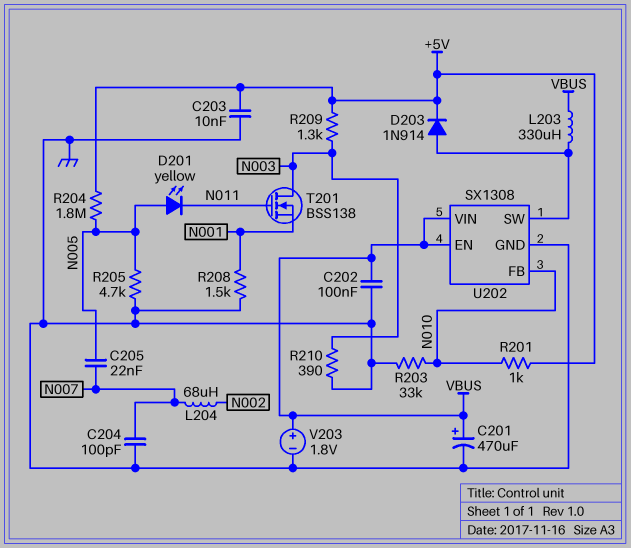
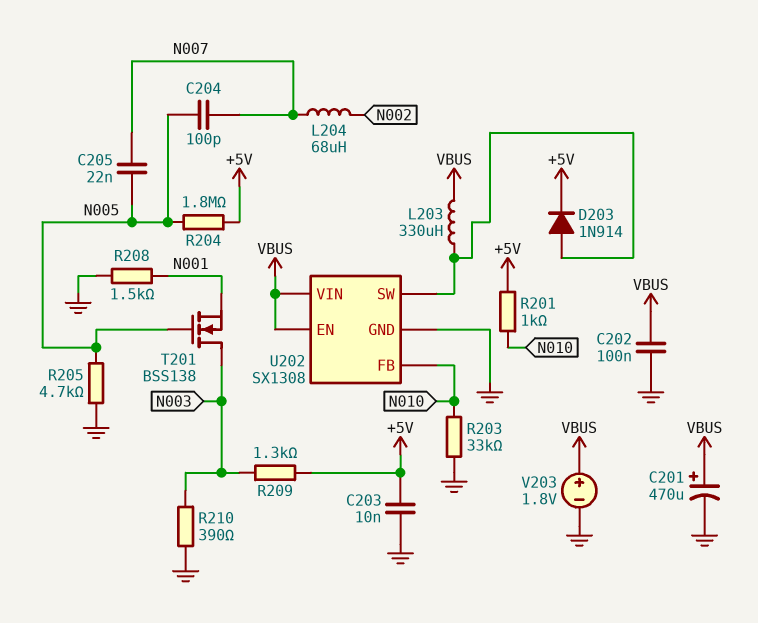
C204: 100pF (GND, N007) -> 100pF (N005, N007)
D201: LED yellow (A N005, K N011) -> none
T201: NMOS BSS138 (G N011, D N003, S N001) -> NMOS BSS138 (G N005, D N003, S N001)

